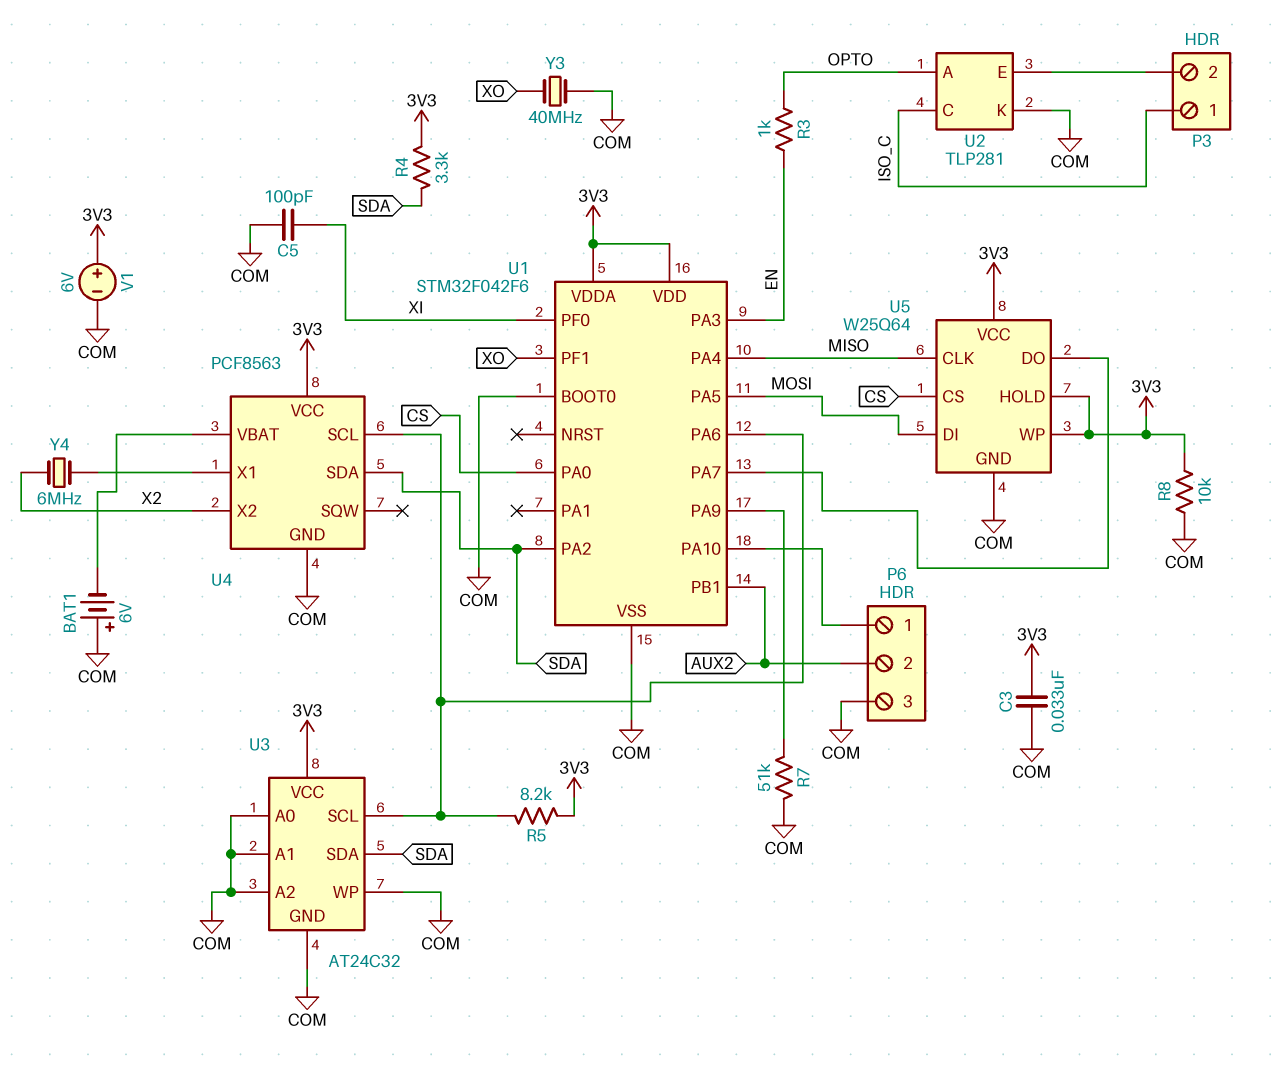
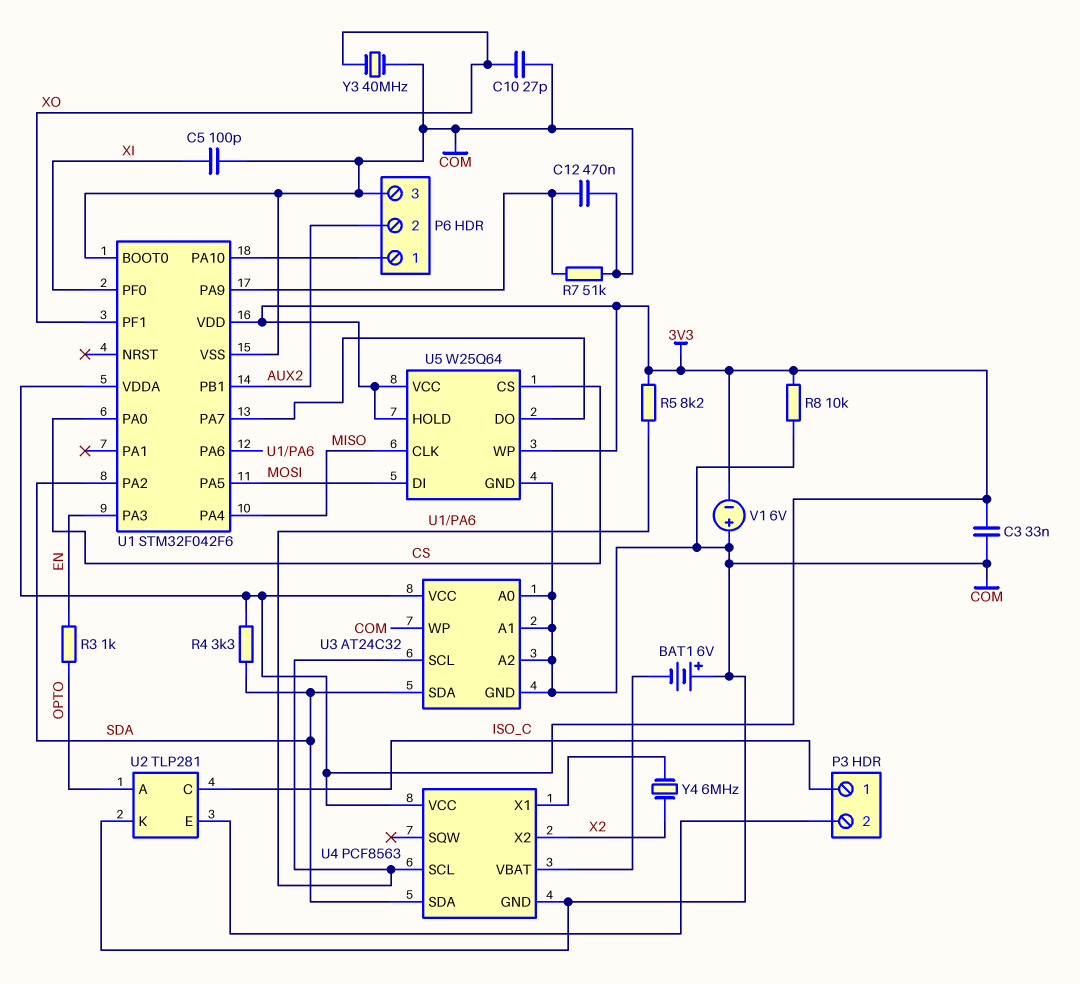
C10: none -> 27pF (COM, XO)
C12: none -> 470nF (COM, U1/PA9)
V1: 6V (plus 3V3, minus COM) -> 6V (plus COM, minus 3V3)

